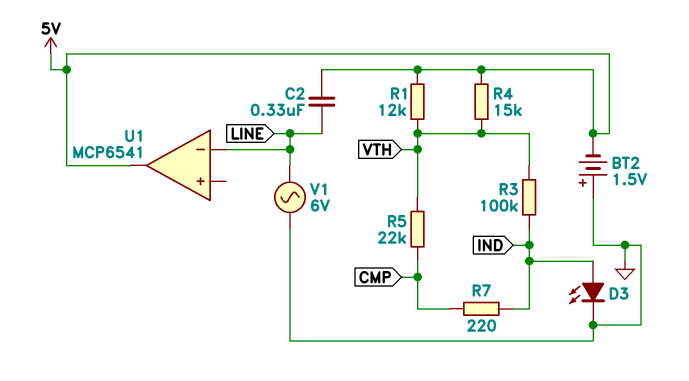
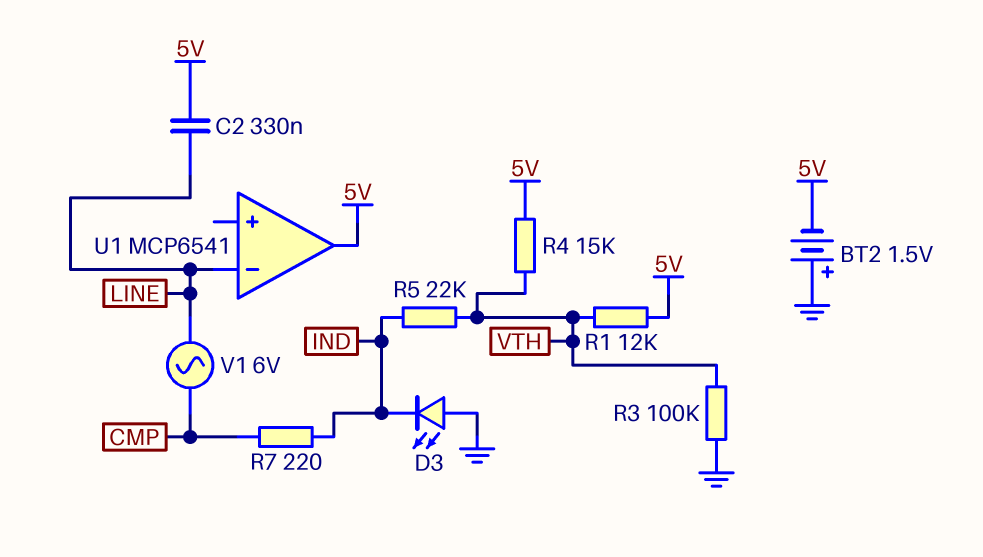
D3: LED (A IND, K GND) -> LED (A GND, K IND)
R3: 100k (IND, VTH) -> 100k (GND, VTH)
R5: 22k (CMP, VTH) -> 22k (IND, VTH)
V1: AC 6V (GND, LINE) -> AC 6V (CMP, LINE)

